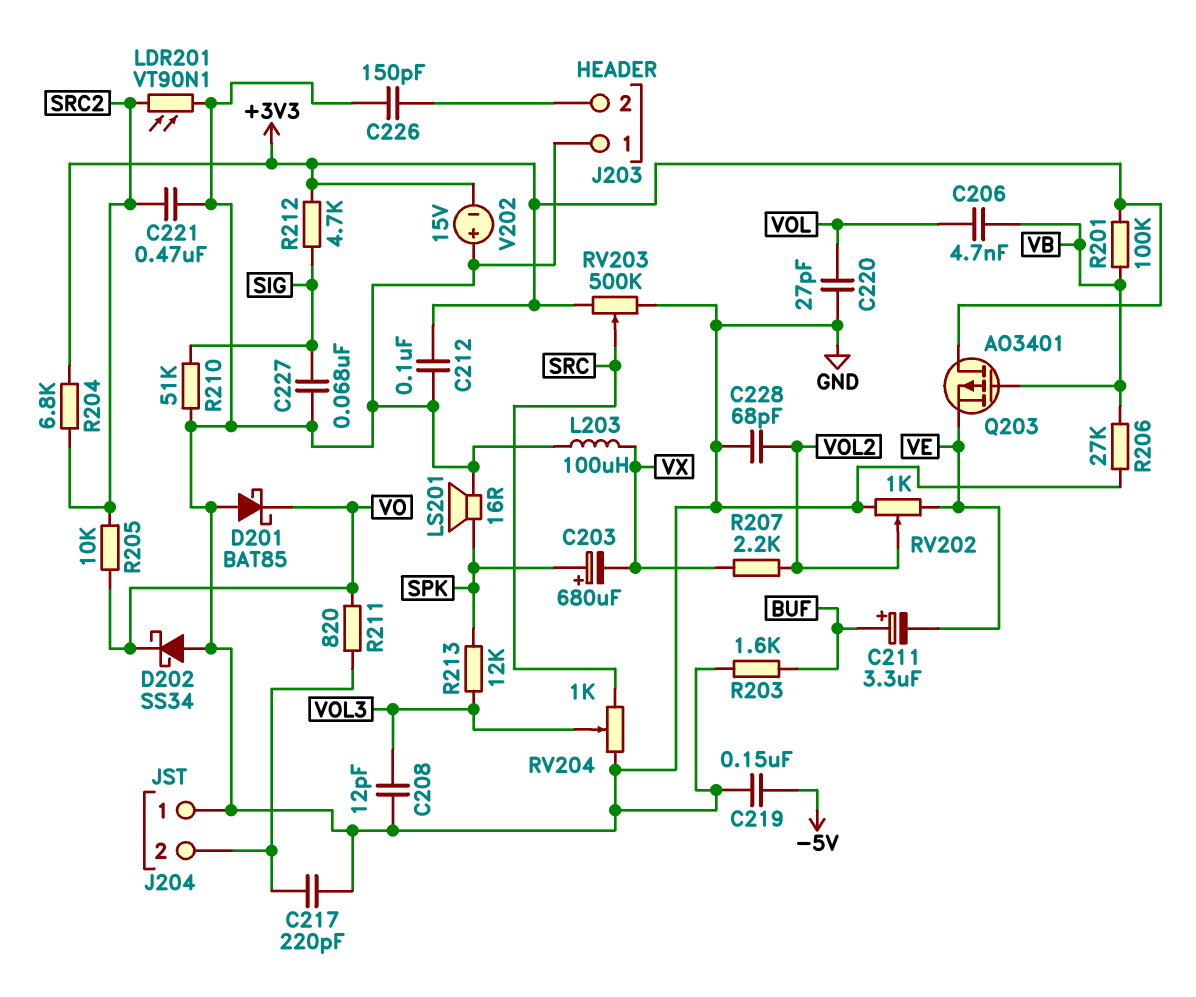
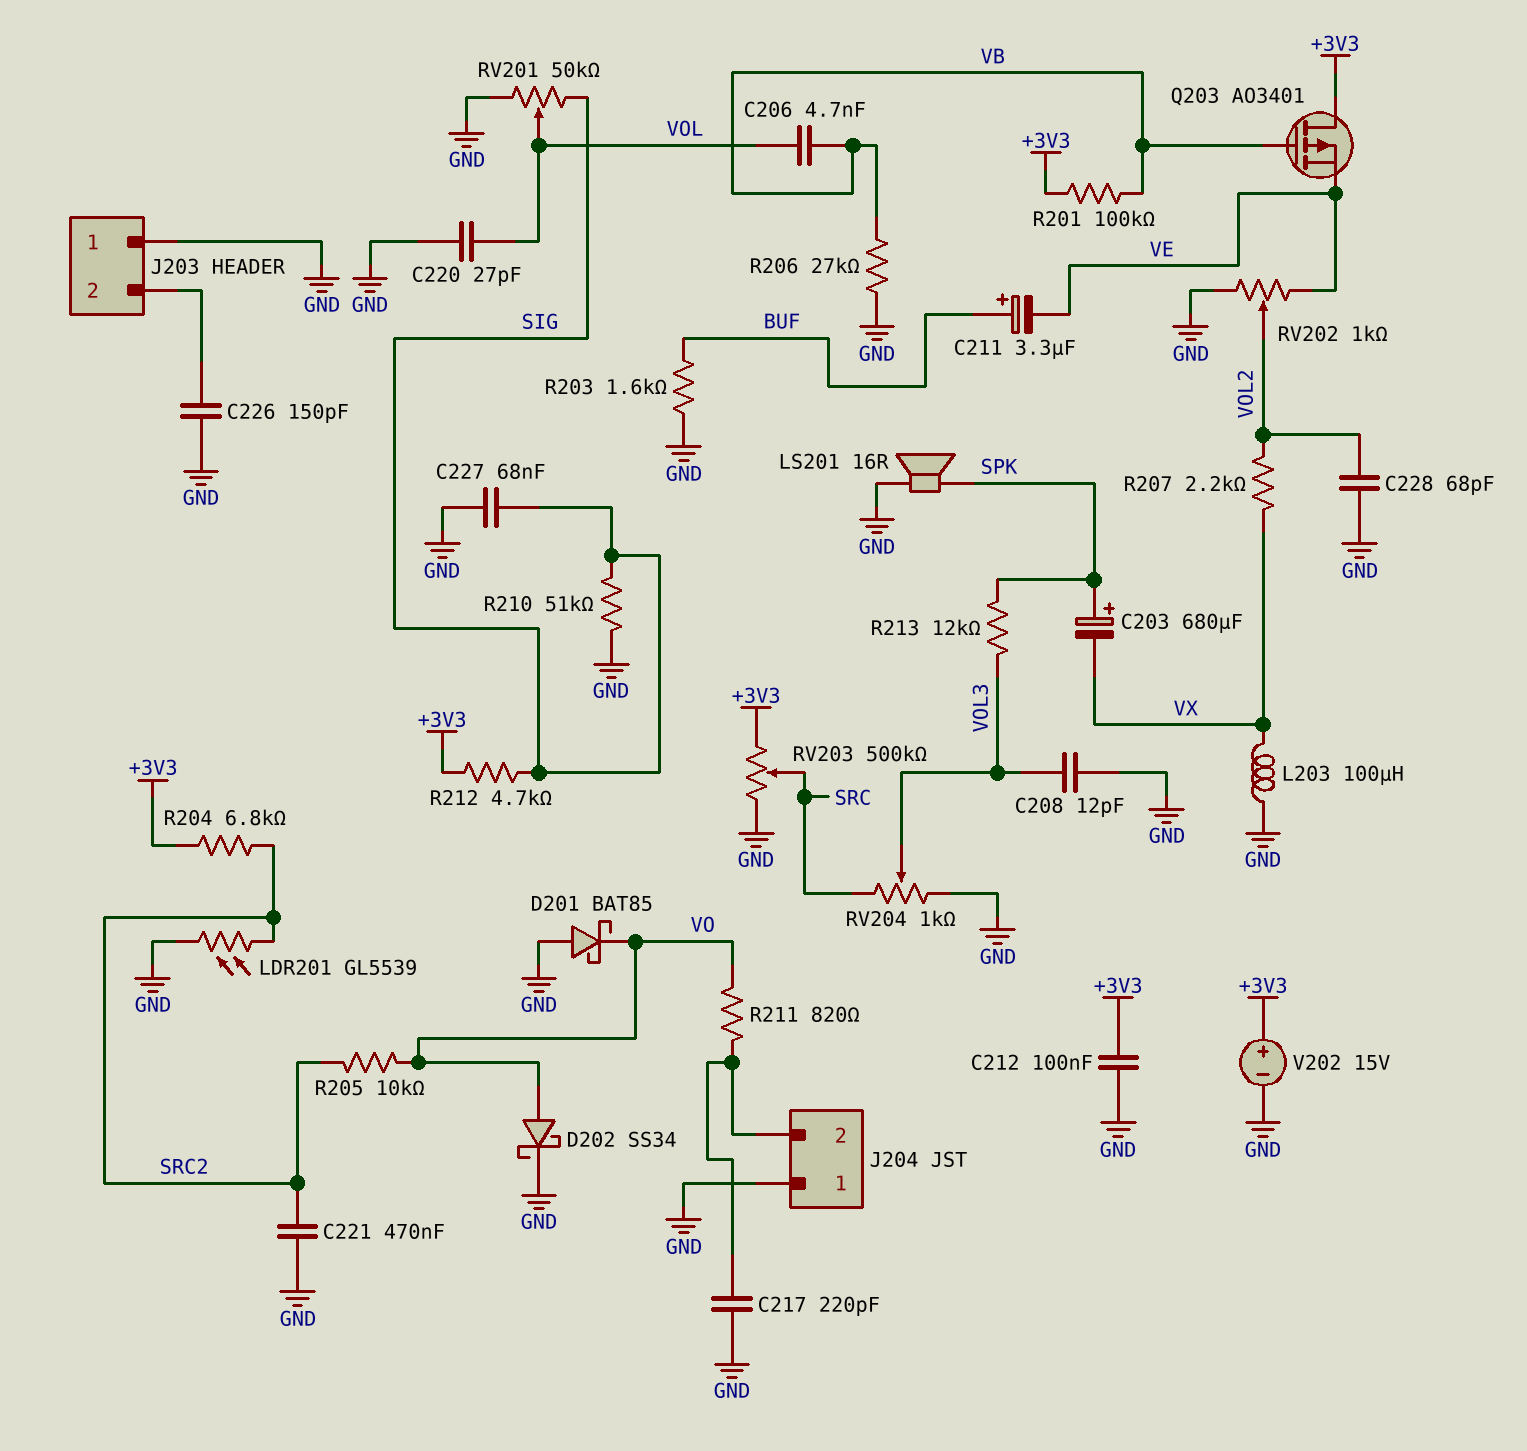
C219: 150nF (-5V, GND) -> none
D202: schottky SS34 (A GND, K VO) -> schottky SS34 (A VO, K GND)
LDR201: VT90N1 (GND, SRC2) -> GL5539 (GND, SRC2)
RV201: none -> 50k (GND, SIG, wiper VOL)
V202: 15V (plus GND, minus +3V3) -> 15V (plus +3V3, minus GND)

